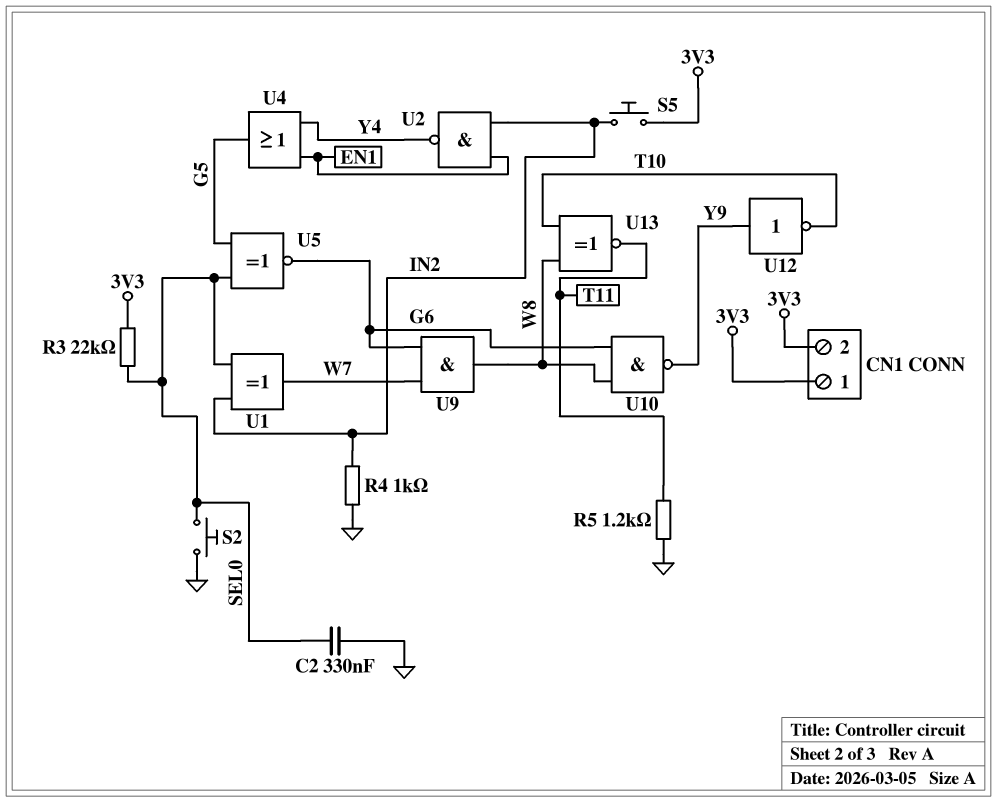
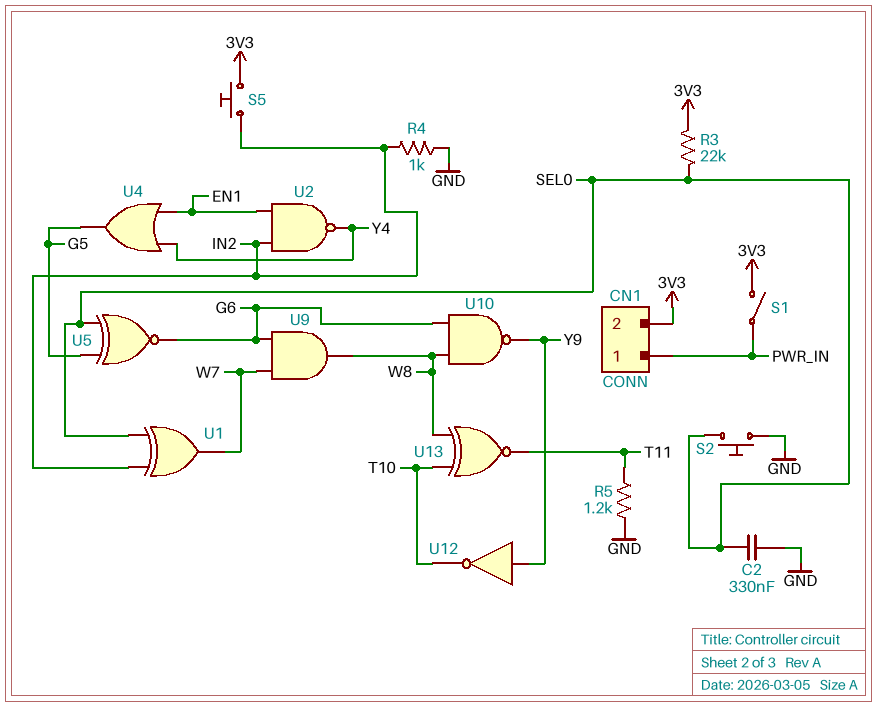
CN1 pin 1: 3V3 -> PWR_IN
S1: none -> switch (3V3, PWR_IN)

